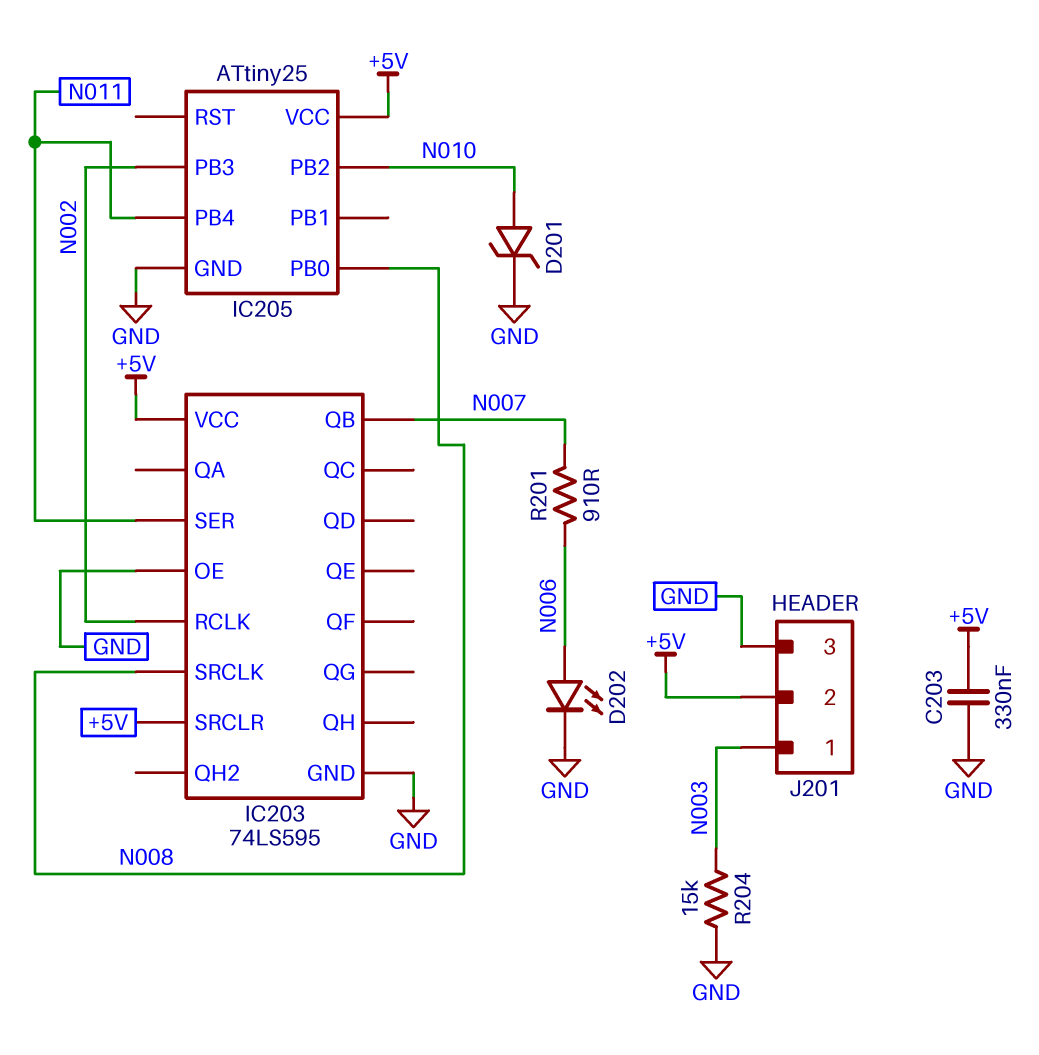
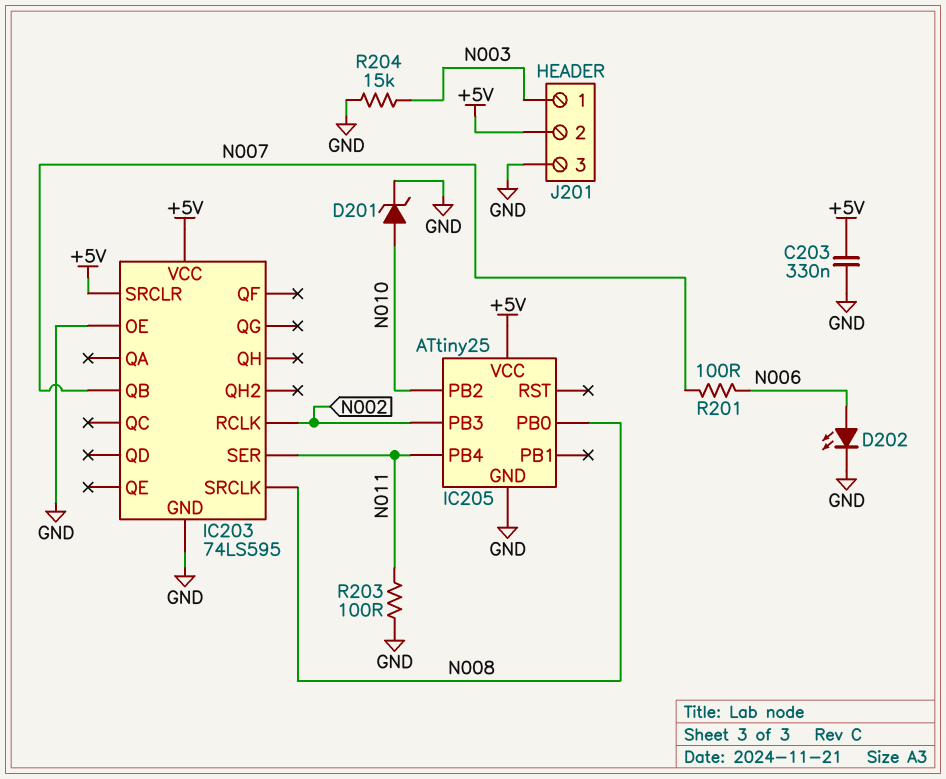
R201: 910 (N006, N007) -> 100 (N006, N007)
R203: none -> 100 (GND, N011)

